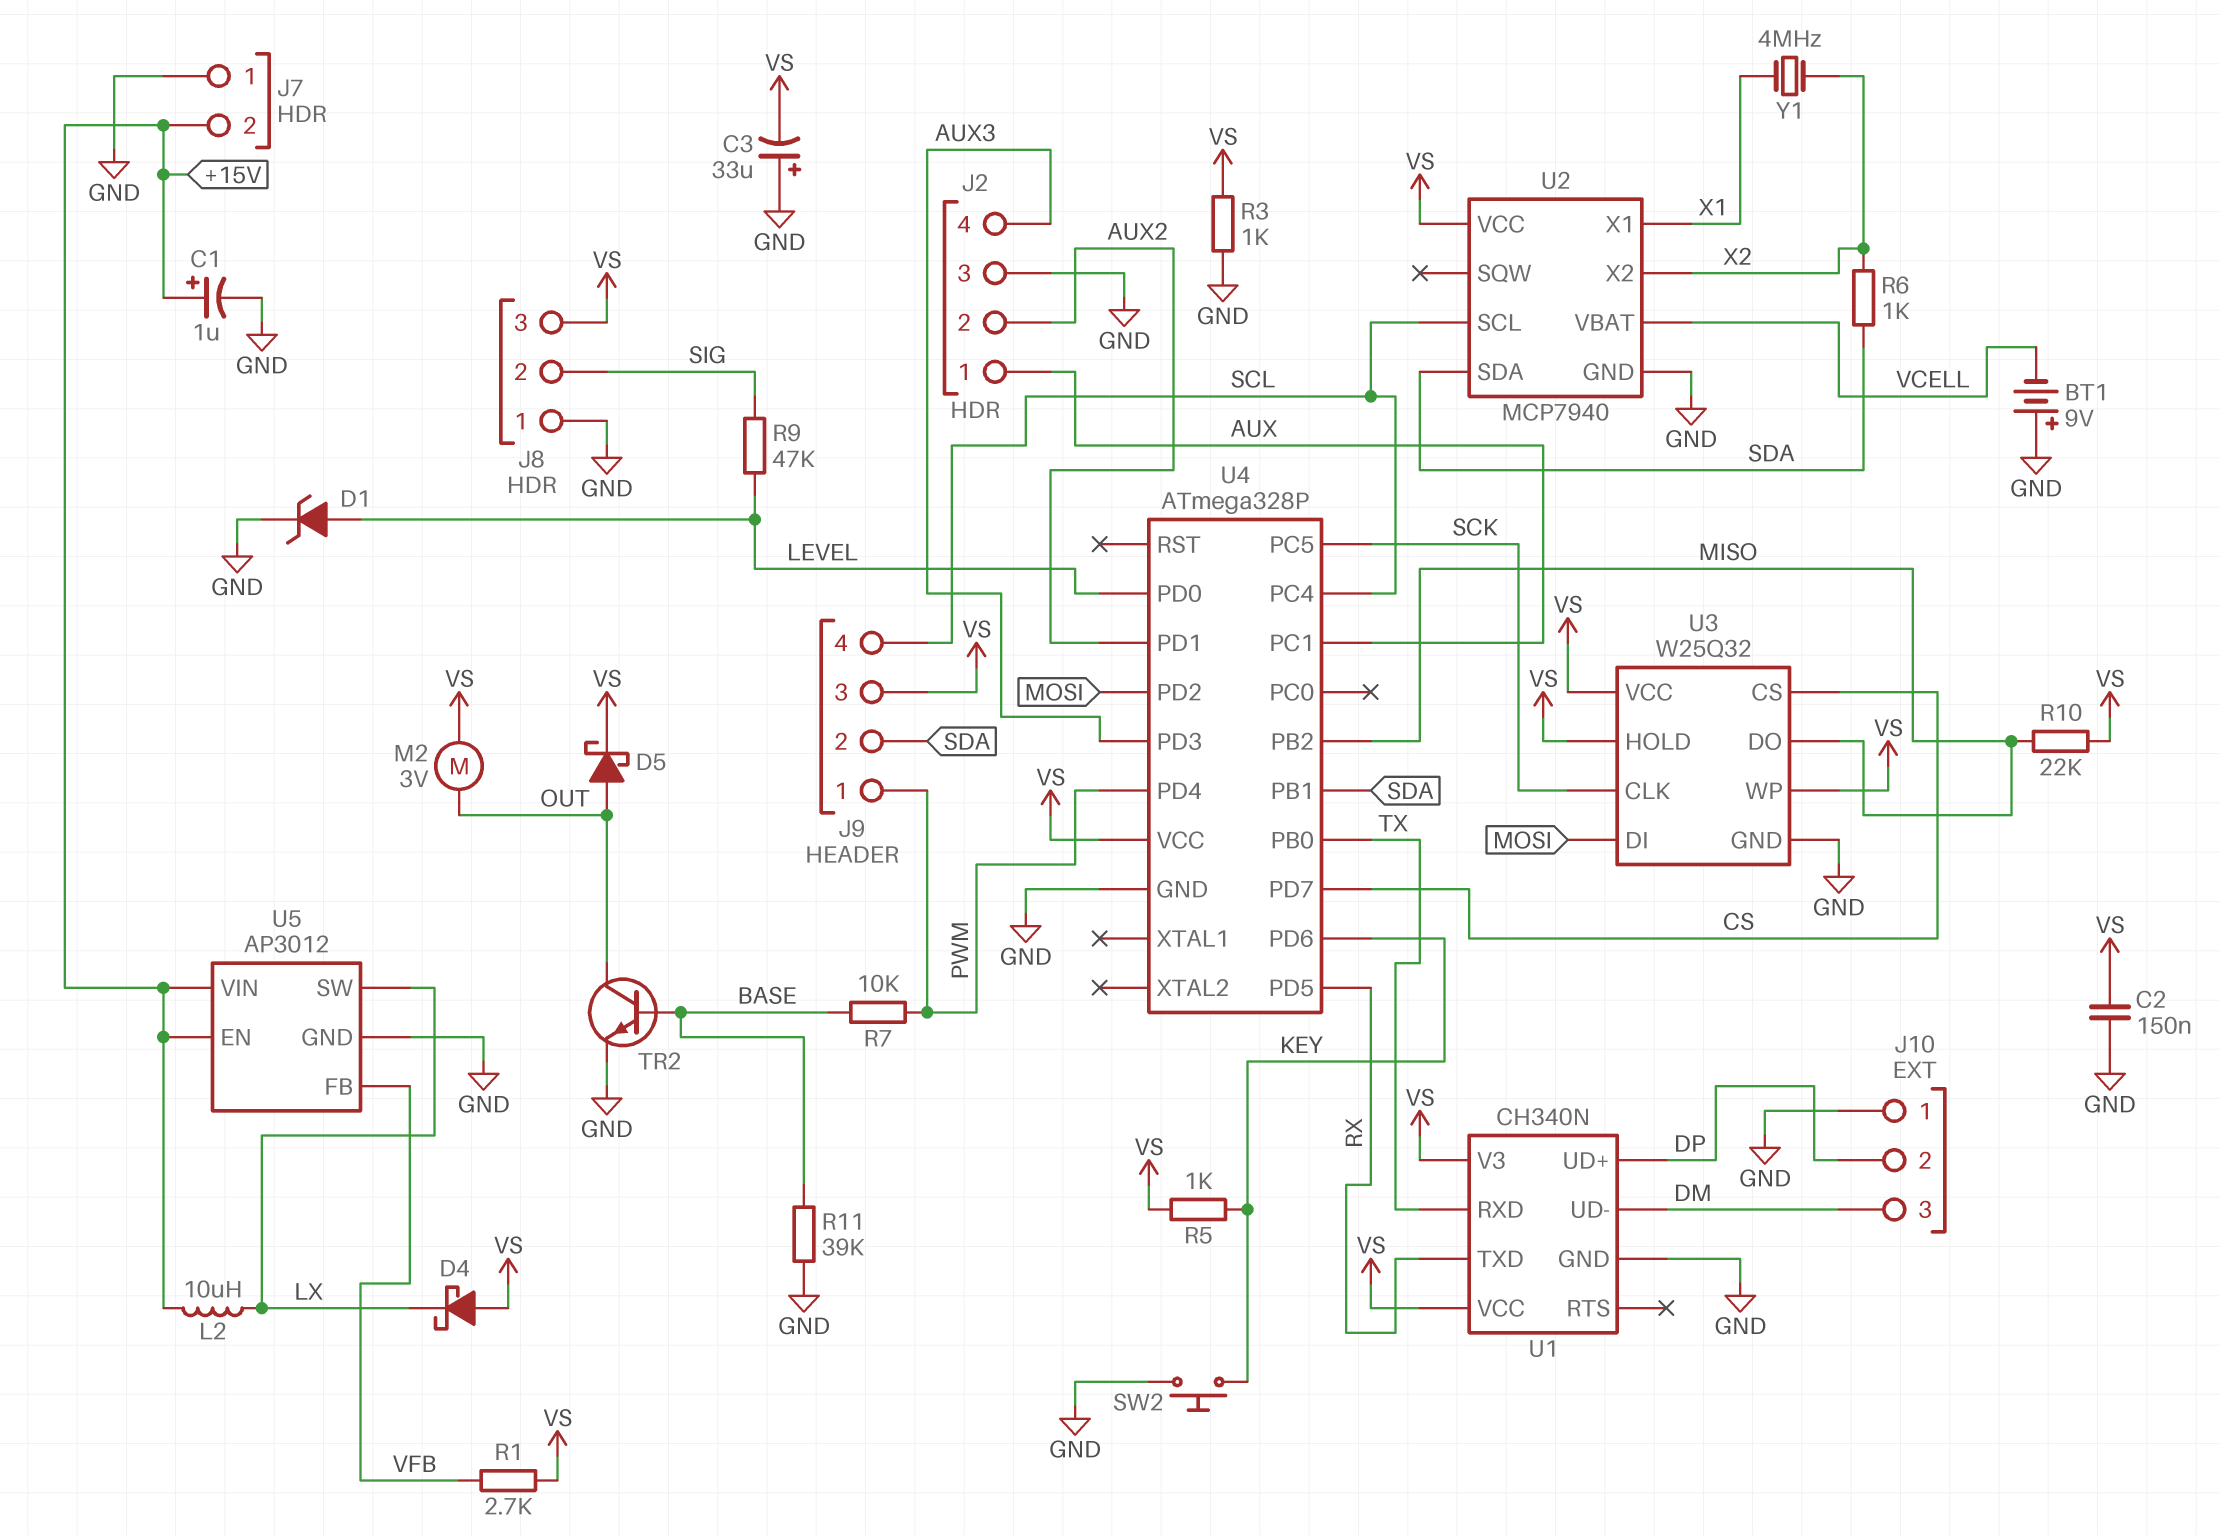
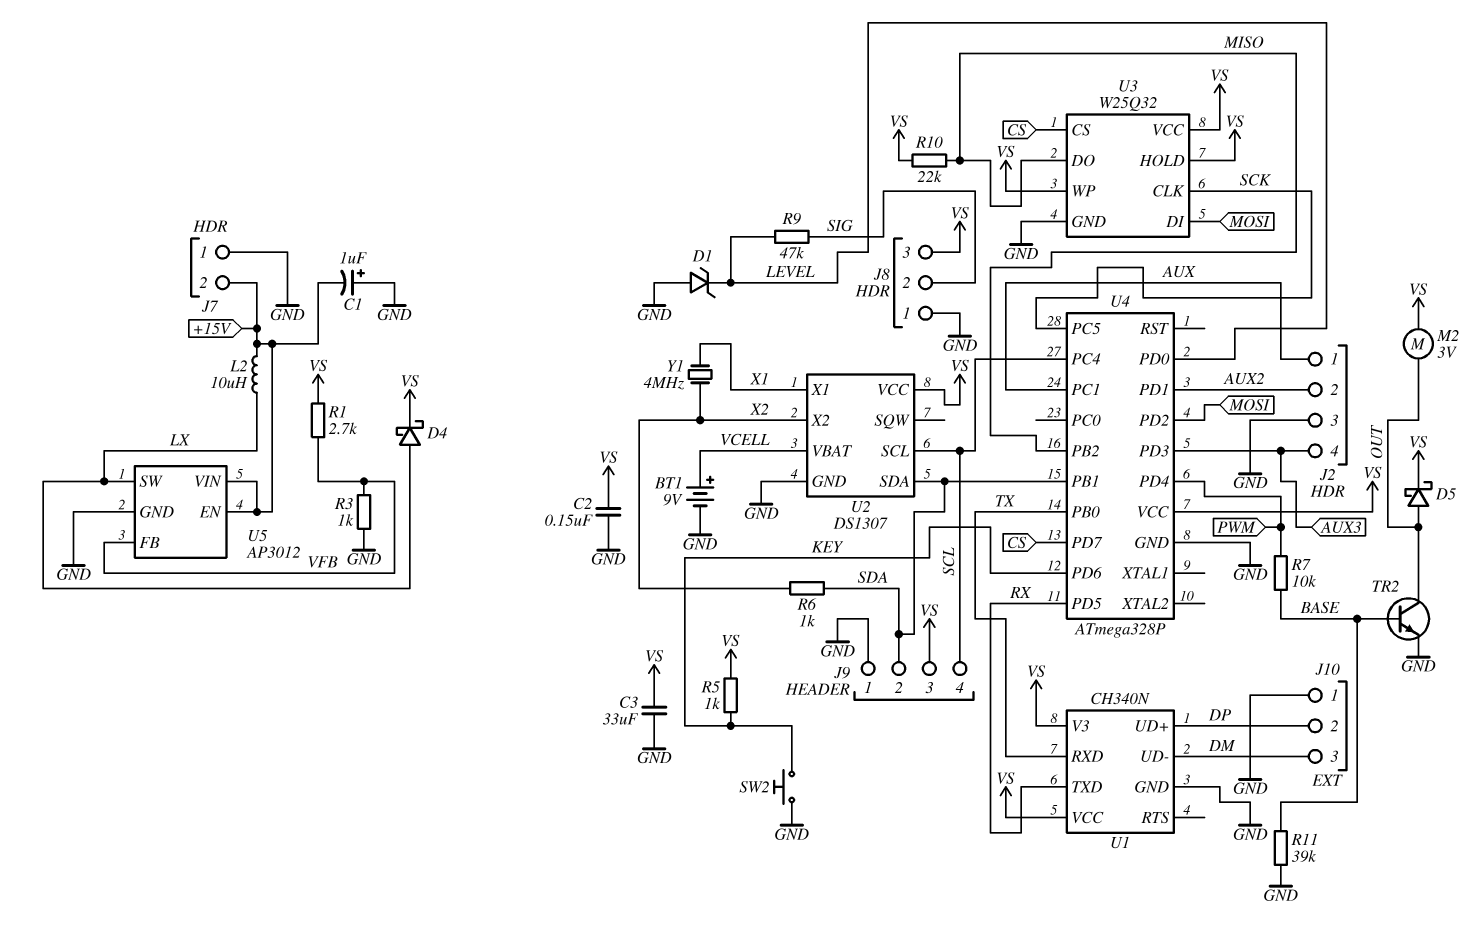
BT1: 9V (plus GND, minus VCELL) -> 9V (plus VCELL, minus GND)
C1: 1uF (plus +15V, minus GND) -> 1uF (plus GND, minus +15V)
C3: 33uF (plus GND, minus VS) -> 33uF (GND, VS)
D1: zener (A LEVEL, K GND) -> zener (A GND, K LEVEL)
D4: schottky (A VS, K LX) -> schottky (A LX, K VS)
J9 pin 1: PWM -> GND
R3: 1k (GND, VS) -> 1k (GND, VFB)
U2: MCP7940 -> DS1307

